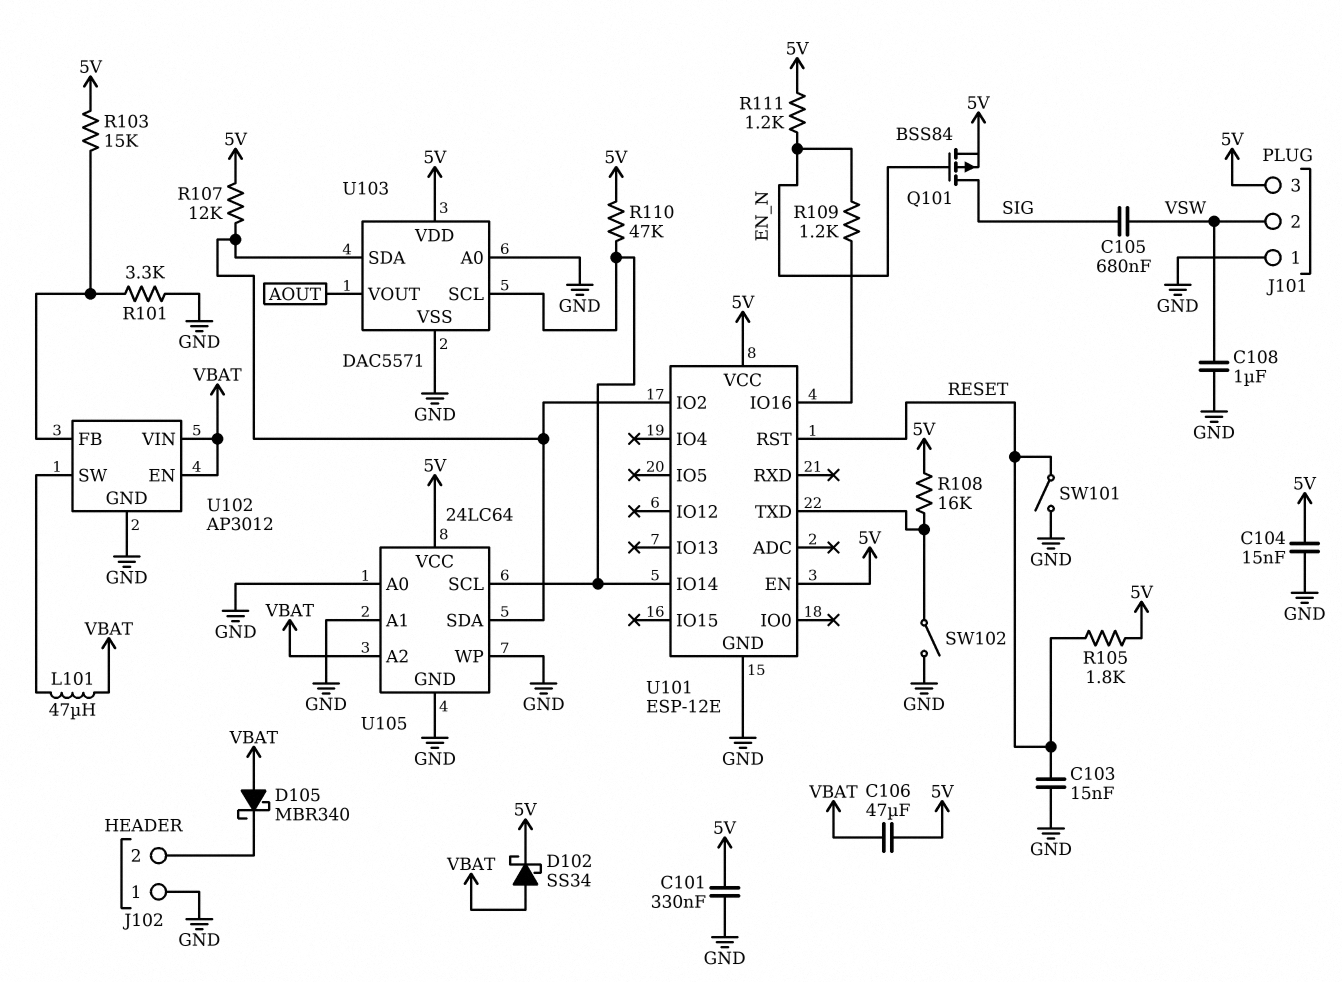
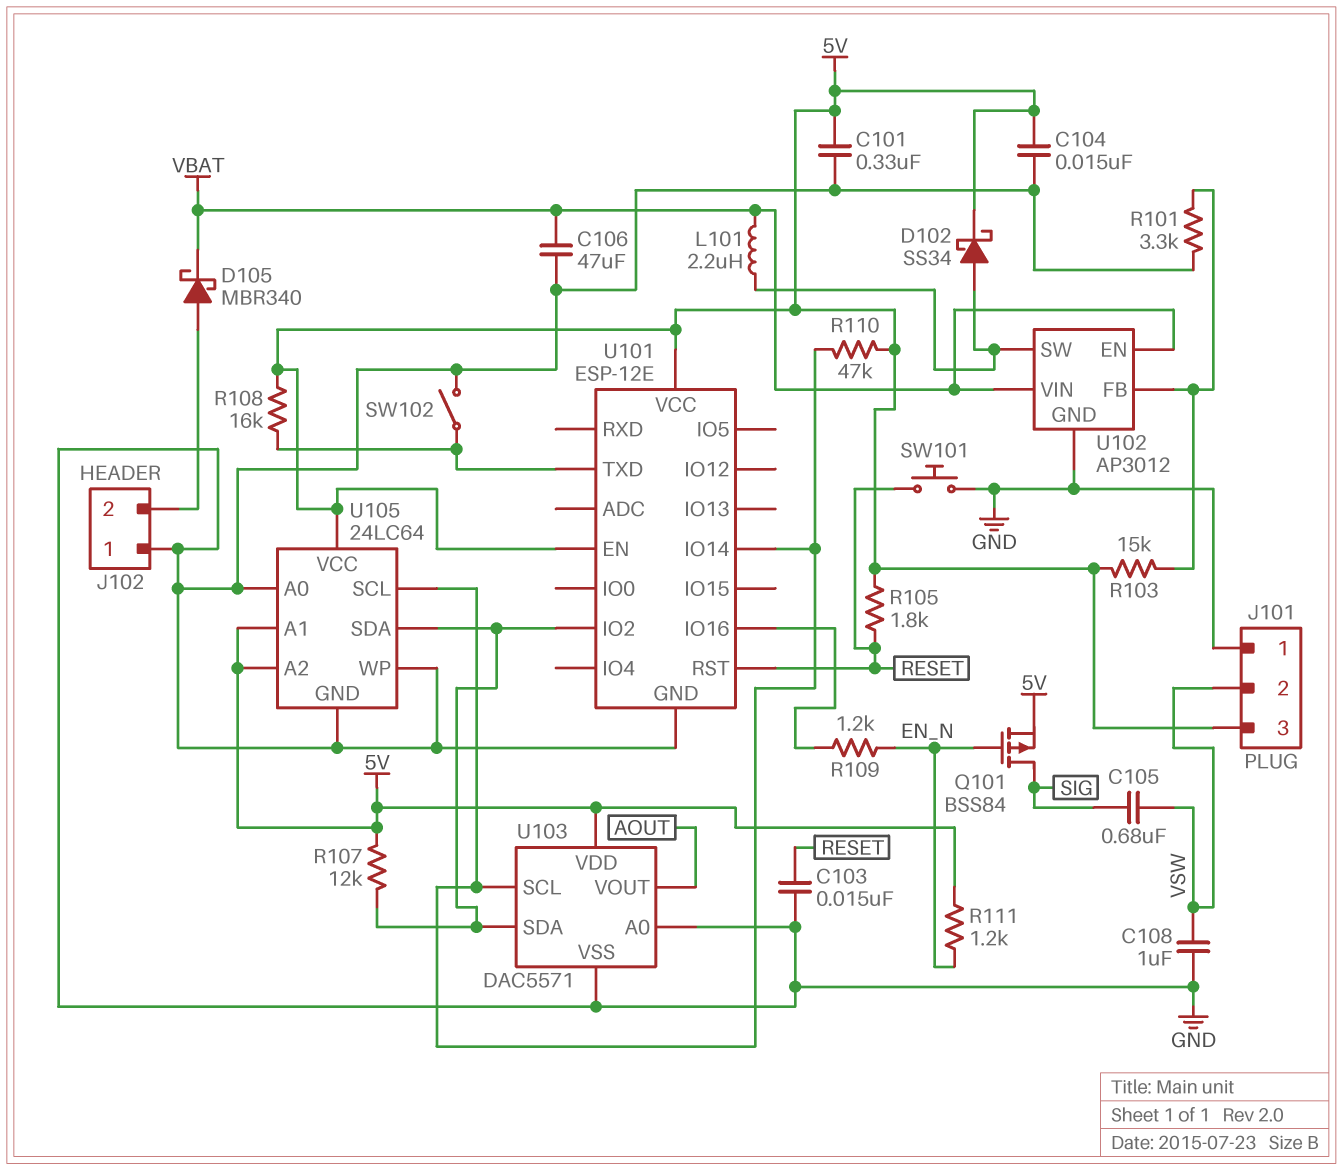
C106: 47uF (5V, VBAT) -> 47uF (GND, VBAT)
D102: schottky SS34 (A VBAT, K 5V) -> schottky SS34 (A U102/SW, K 5V)
D105: schottky MBR340 (A VBAT, K J102/2) -> schottky MBR340 (A J102/2, K VBAT)
L101: 47uH (U102/SW, VBAT) -> 2.2uH (U102/SW, VBAT)
SW101: switch (GND, RESET) -> button (GND, RESET)
U105 pin A1: GND -> 5V
U105 pin A2: VBAT -> 5V

